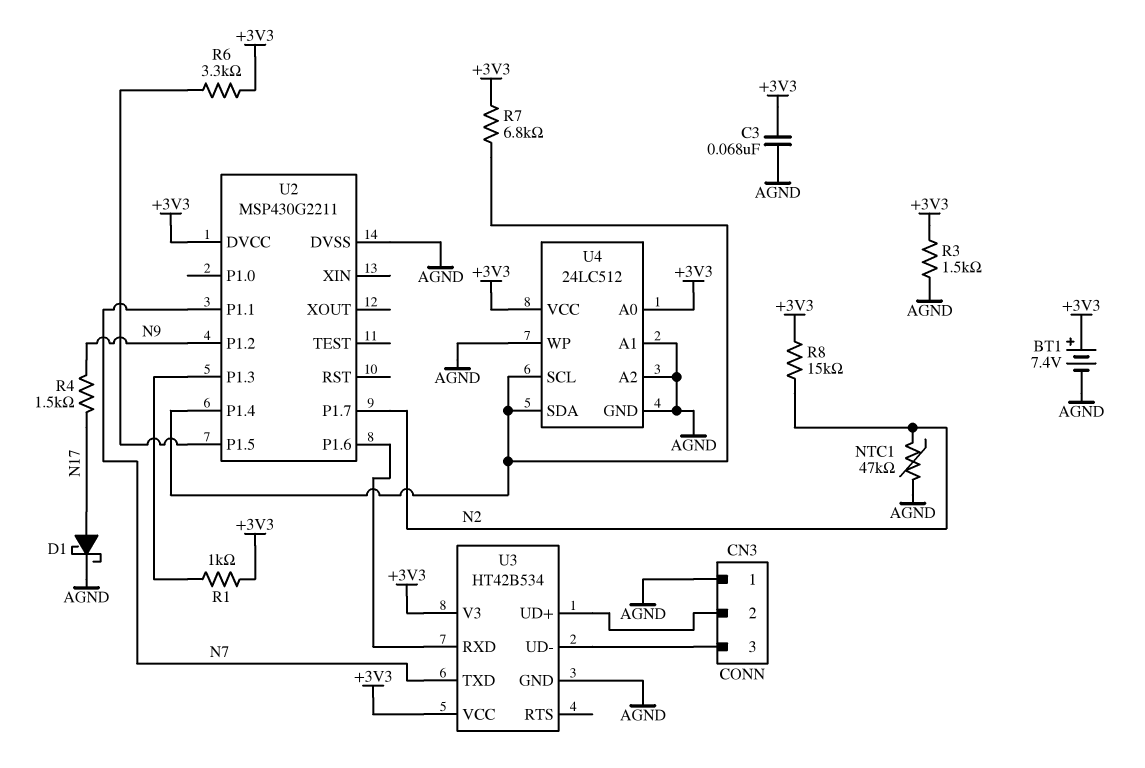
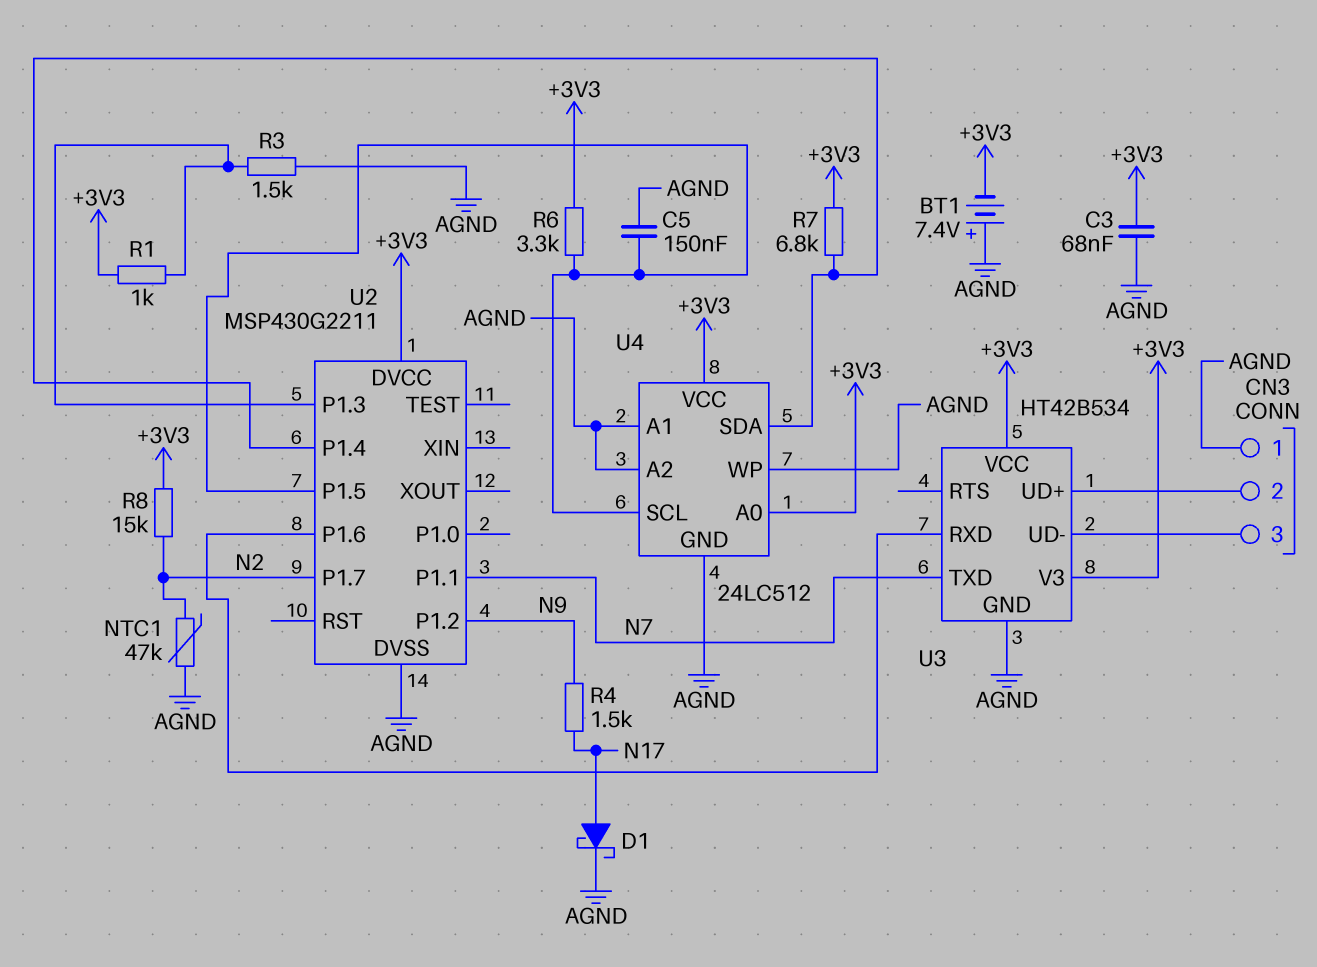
BT1: 7.4V (plus +3V3, minus AGND) -> 7.4V (plus AGND, minus +3V3)
C5: none -> 150nF (AGND, U2/P1.5)
R3: 1.5k (+3V3, AGND) -> 1.5k (AGND, U2/P1.3)
U4 pin SCL: U2/P1.4 -> U2/P1.5

